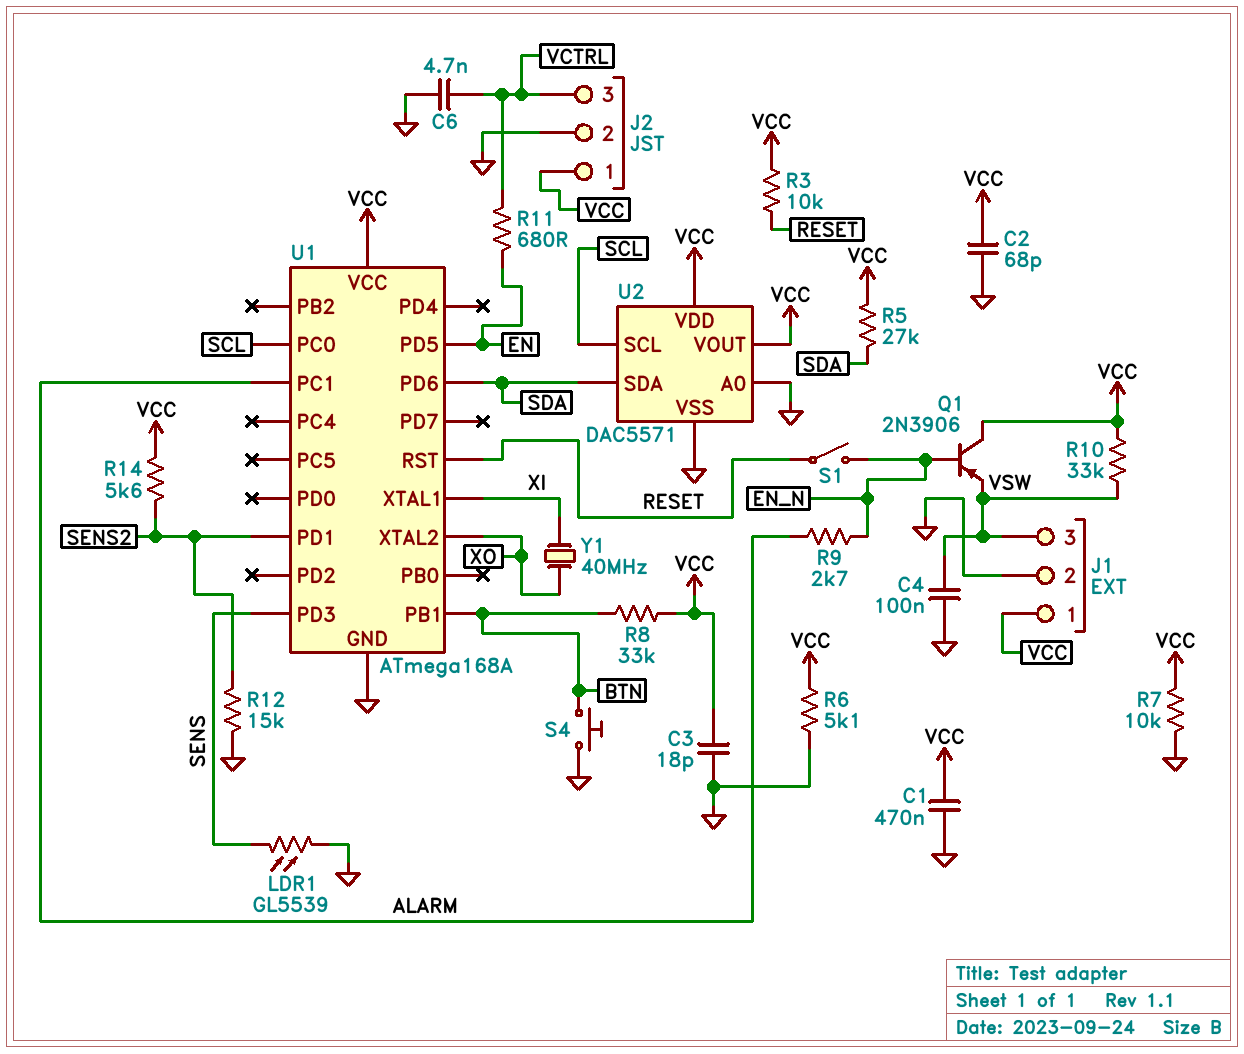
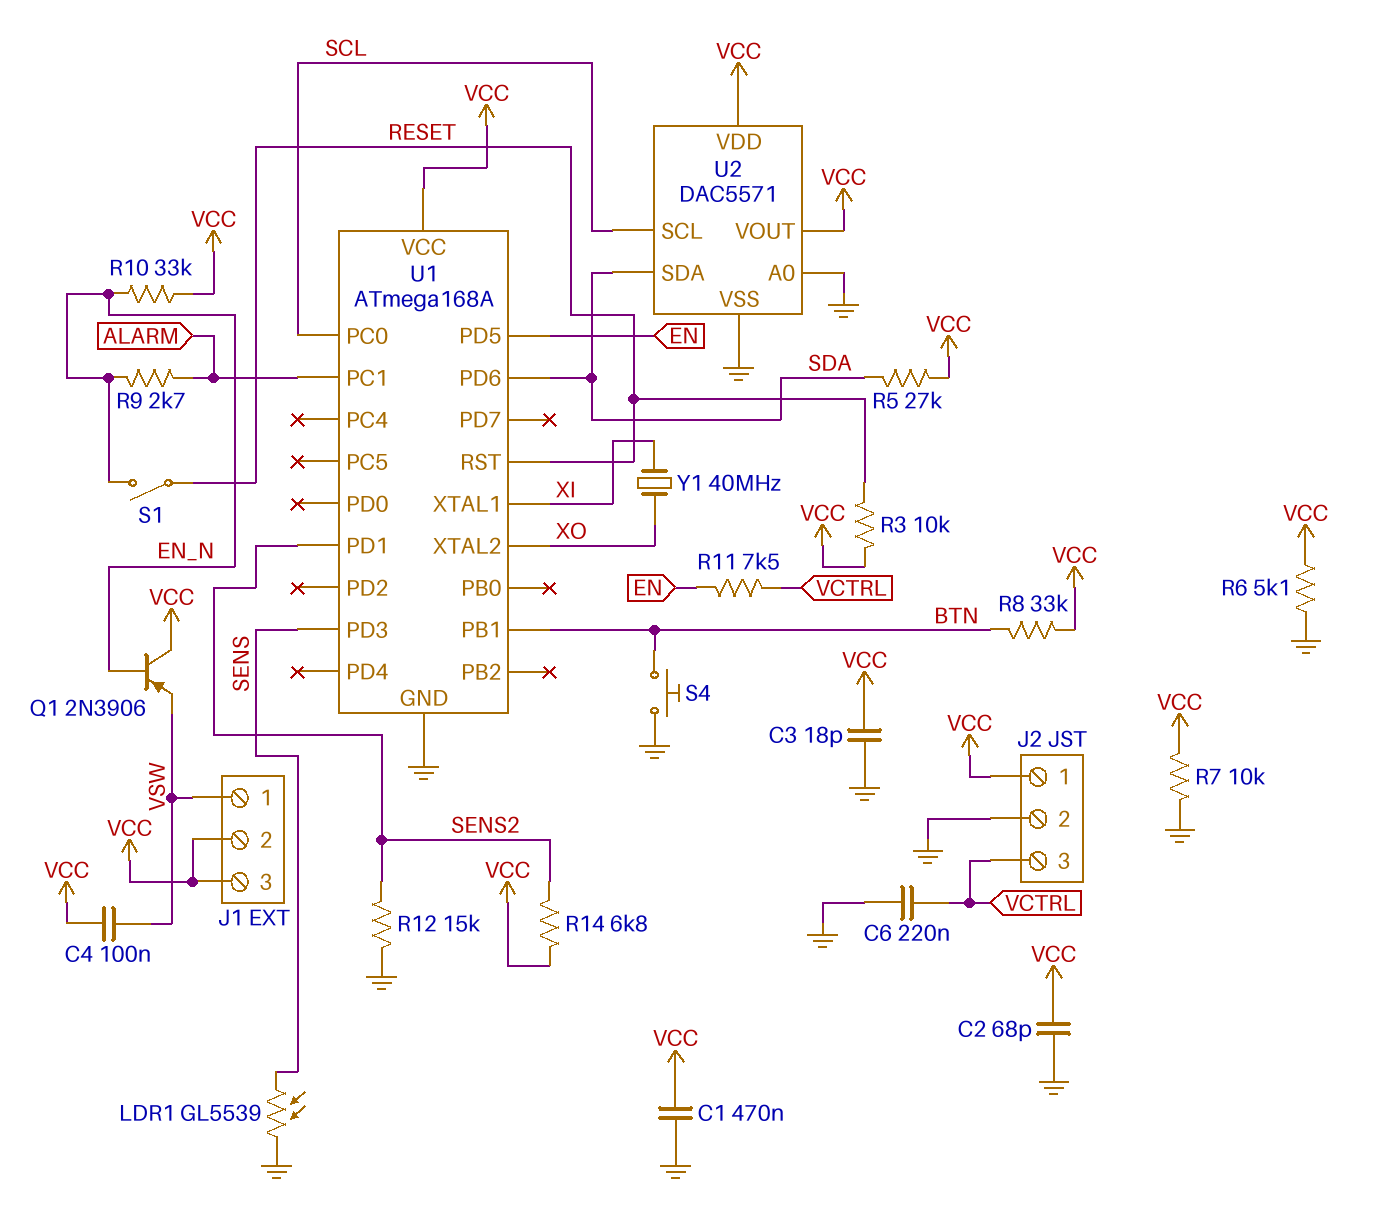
C4: 100nF (GND, VSW) -> 100nF (VCC, VSW)
C6: 4.7nF (GND, VCTRL) -> 220nF (GND, VCTRL)
J1 pin 1: VCC -> VSW
J1 pin 2: GND -> VCC
J1 pin 3: VSW -> VCC
R10: 33k (VCC, VSW) -> 33k (EN_N, VCC)
R11: 680 (EN, VCTRL) -> 7.5k (EN, VCTRL)
R14: 5.6k (SENS2, VCC) -> 6.8k (SENS2, VCC)

